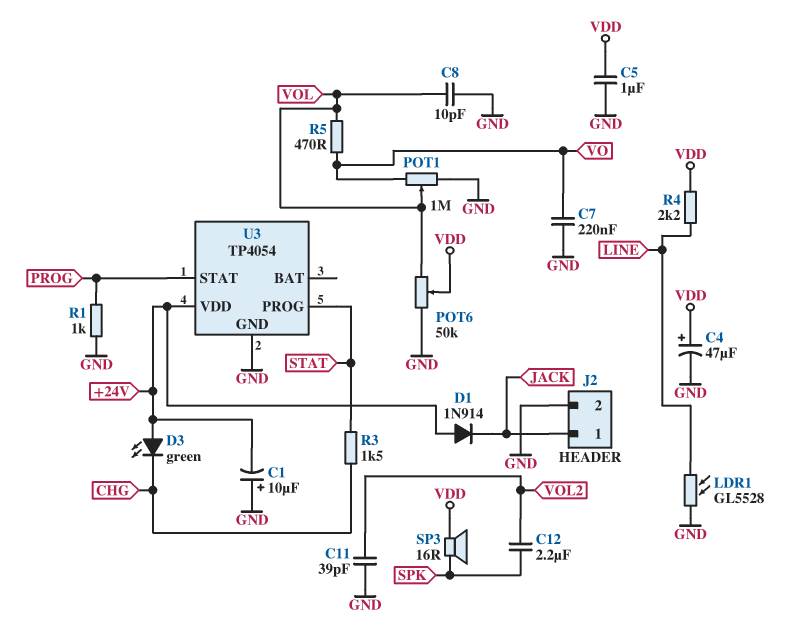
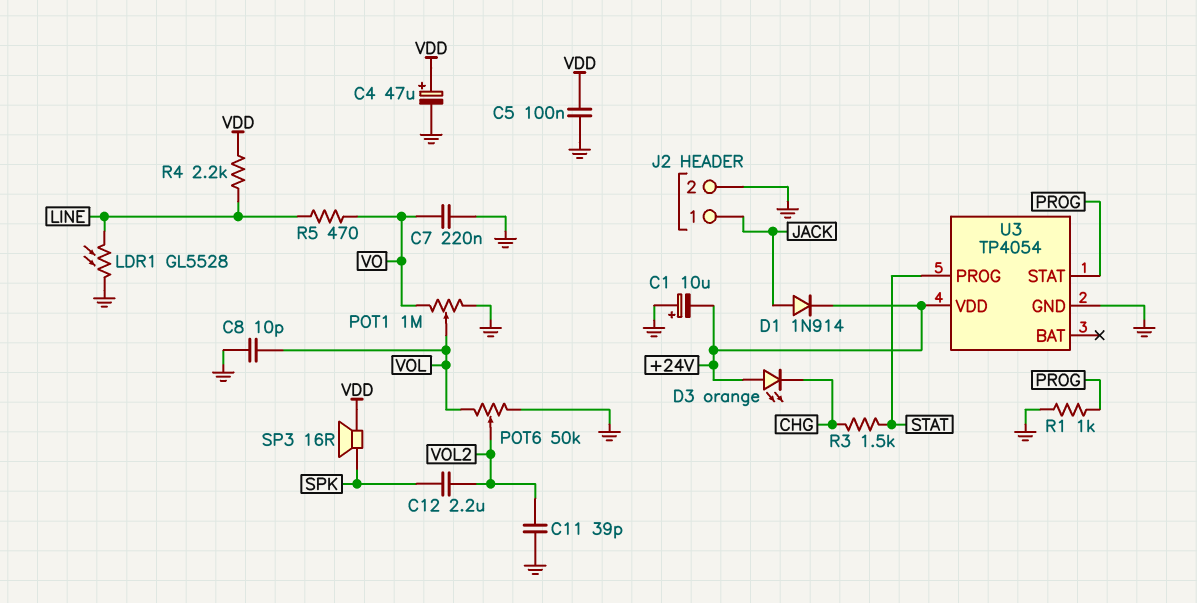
C5: 1uF (GND, VDD) -> 100nF (GND, VDD)
D1: diode 1N914 (A +24V, K JACK) -> diode 1N914 (A JACK, K +24V)
D3: LED green (A +24V, K CHG) -> LED orange (A +24V, K CHG)
POT6: 50k (GND, VOL, wiper VDD) -> 50k (GND, VOL, wiper VOL2)
R5: 470 (VO, VOL) -> 470 (LINE, VO)

